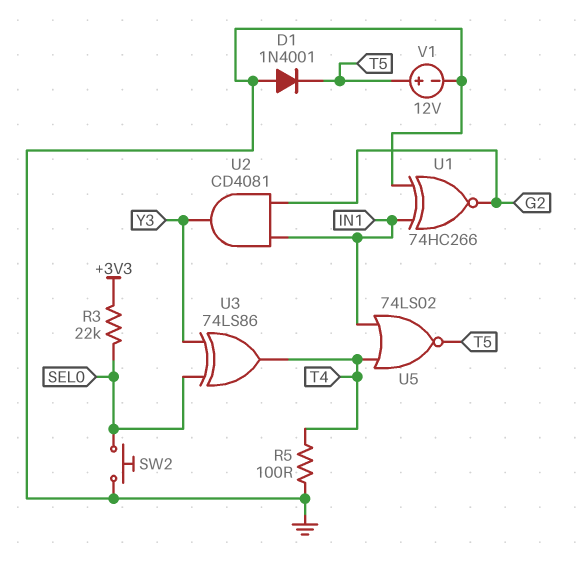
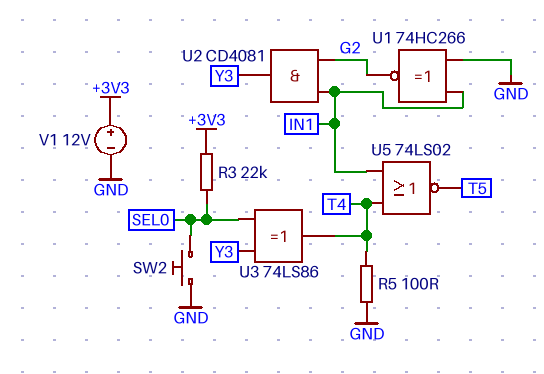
D1: diode 1N4001 (A GND, K T5) -> none
V1: 12V (plus T5, minus GND) -> 12V (plus +3V3, minus GND)

